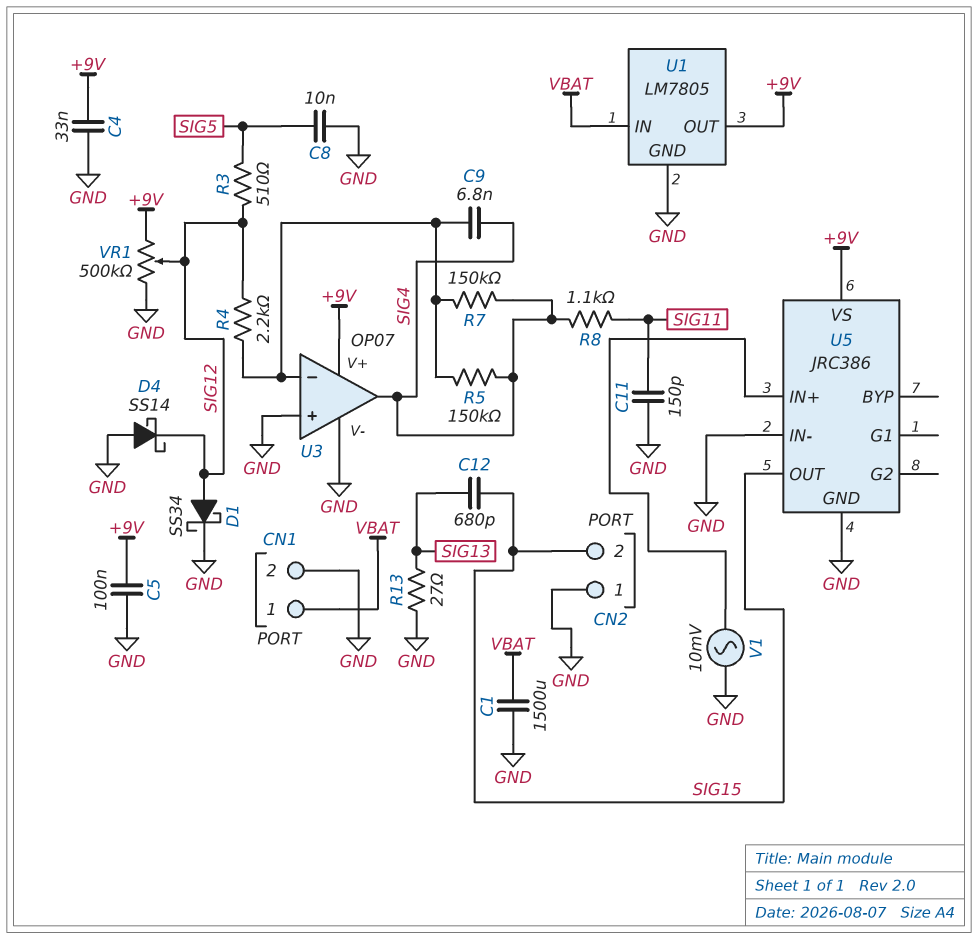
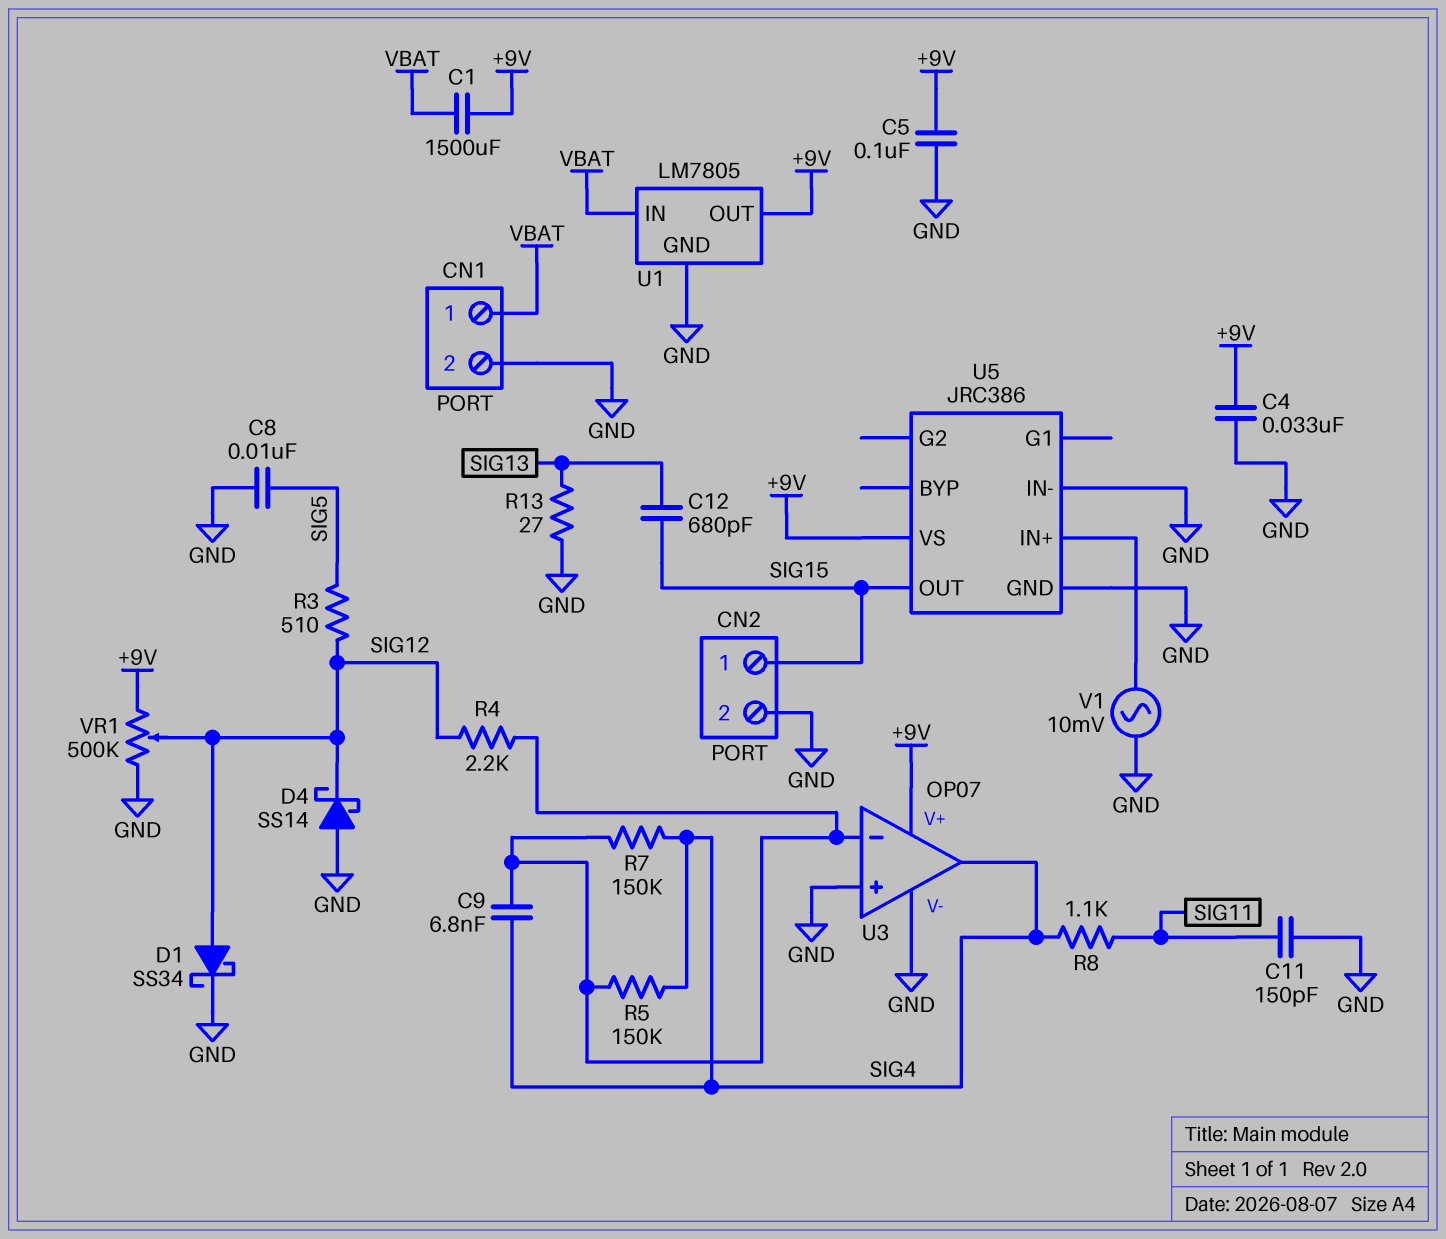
C1: 1500uF (GND, VBAT) -> 1500uF (+9V, VBAT)
CN2 pin 1: GND -> SIG15
CN2 pin 2: SIG15 -> GND

